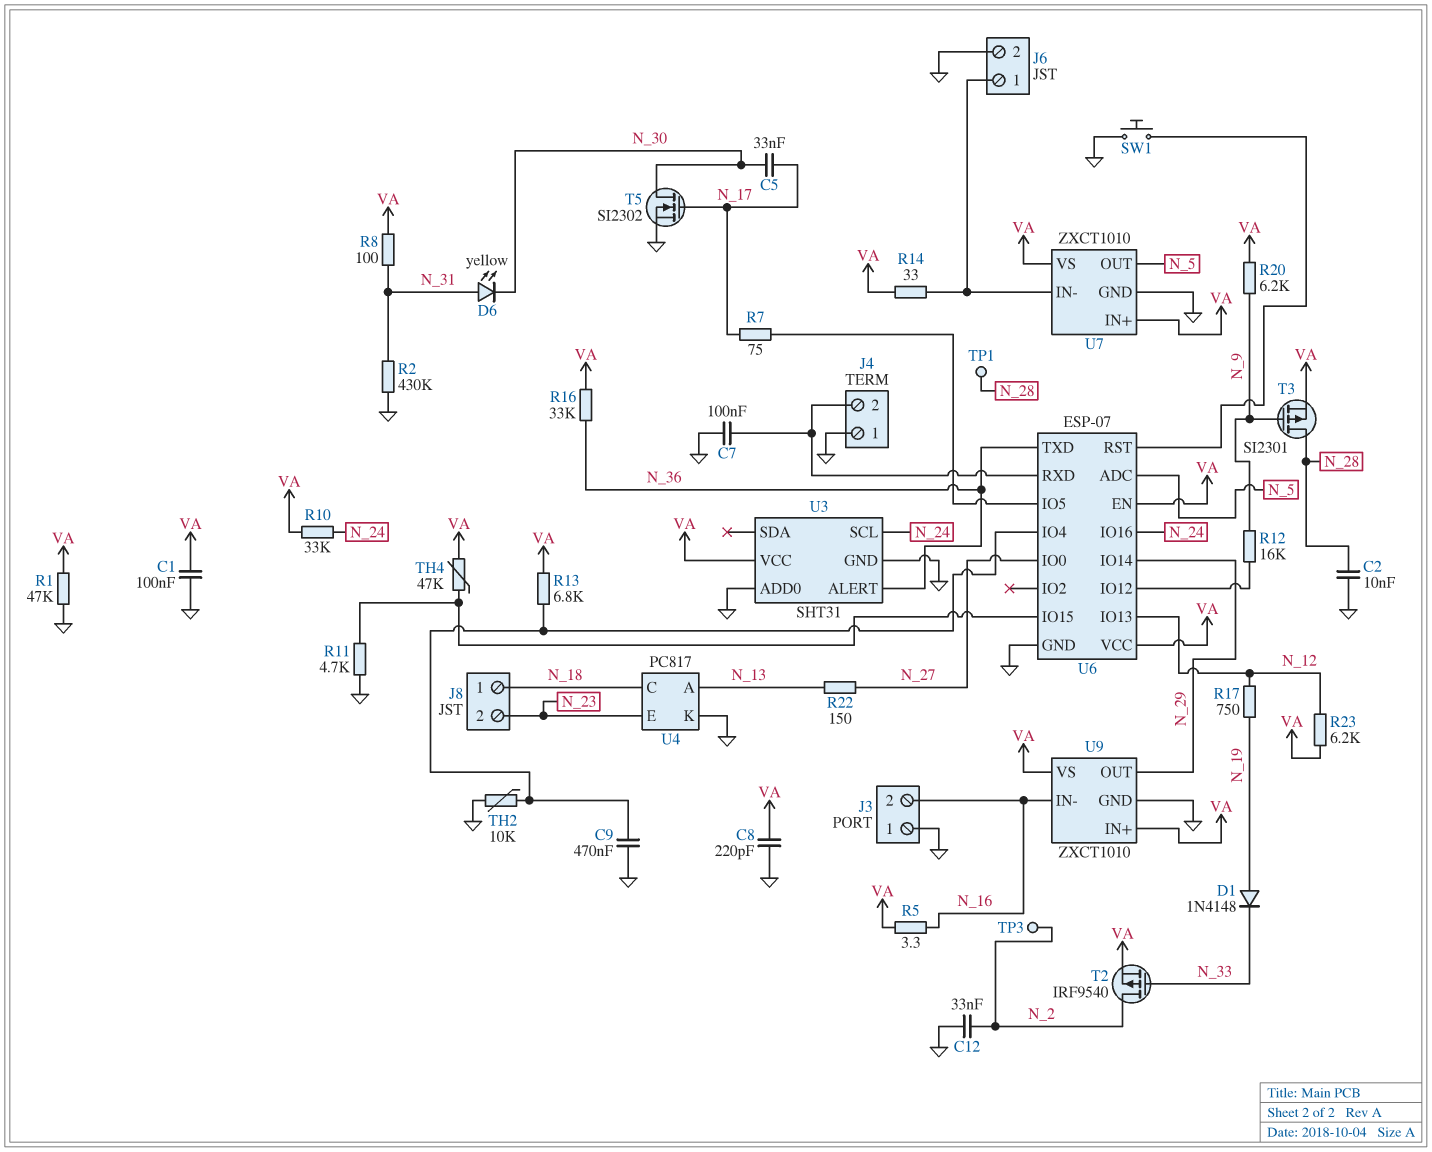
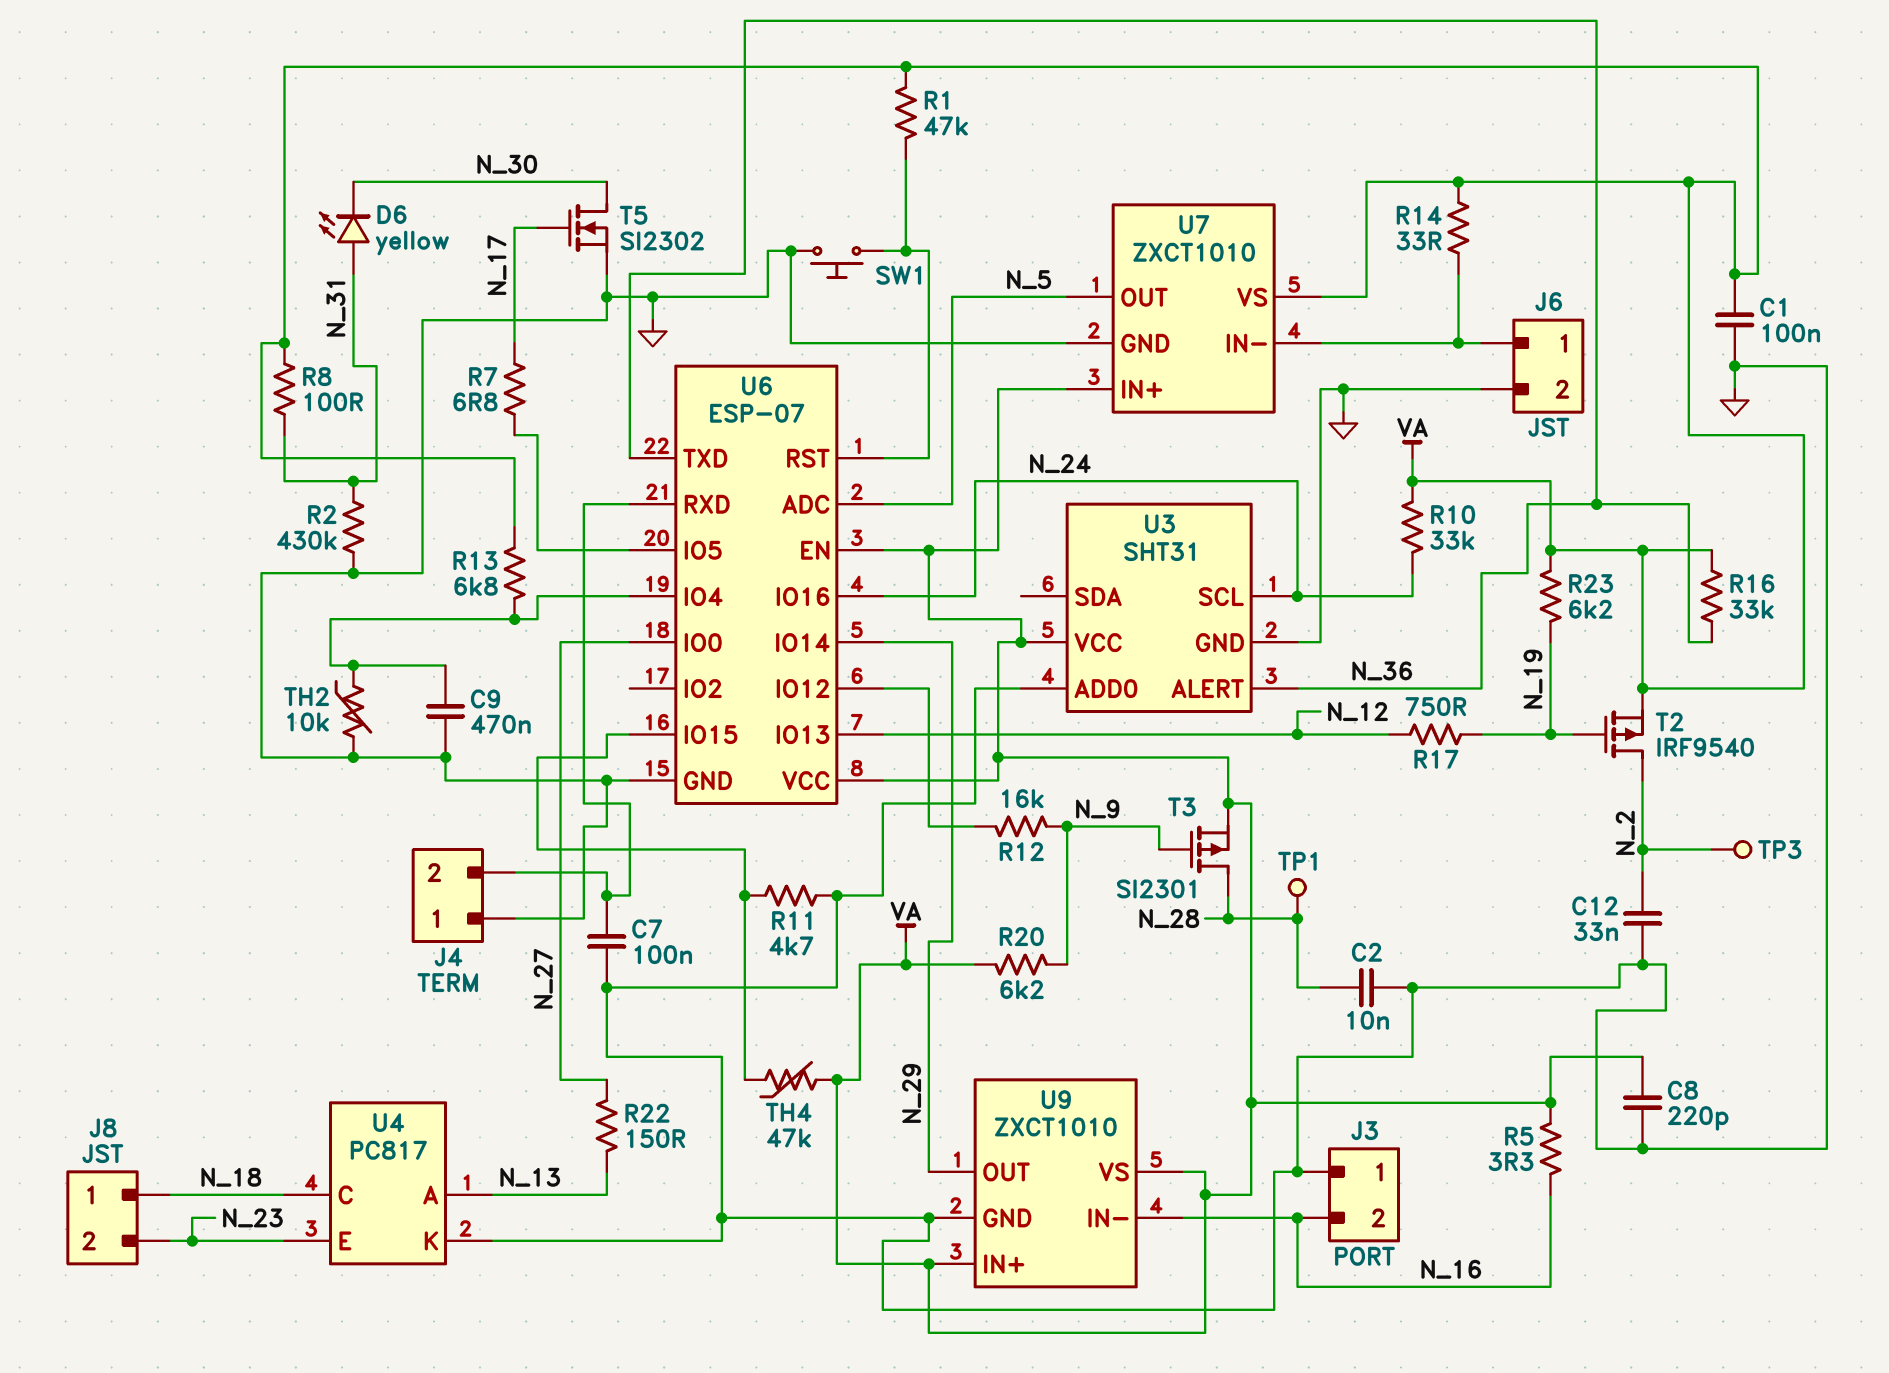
C5: 33nF (N_17, N_30) -> none
D1: diode 1N4148 (A N_19, K N_33) -> none
R1: 47k (GND, VA) -> 47k (U6/RST, VA)
R7: 75 (N_17, U6/IO5) -> 6.8 (N_17, U6/IO5)
R23: 6.2k (N_12, VA) -> 6.2k (N_19, VA)
T2: PMOS IRF9540 (G N_33, D N_2, S VA) -> PMOS IRF9540 (G N_19, D N_2, S VA)

